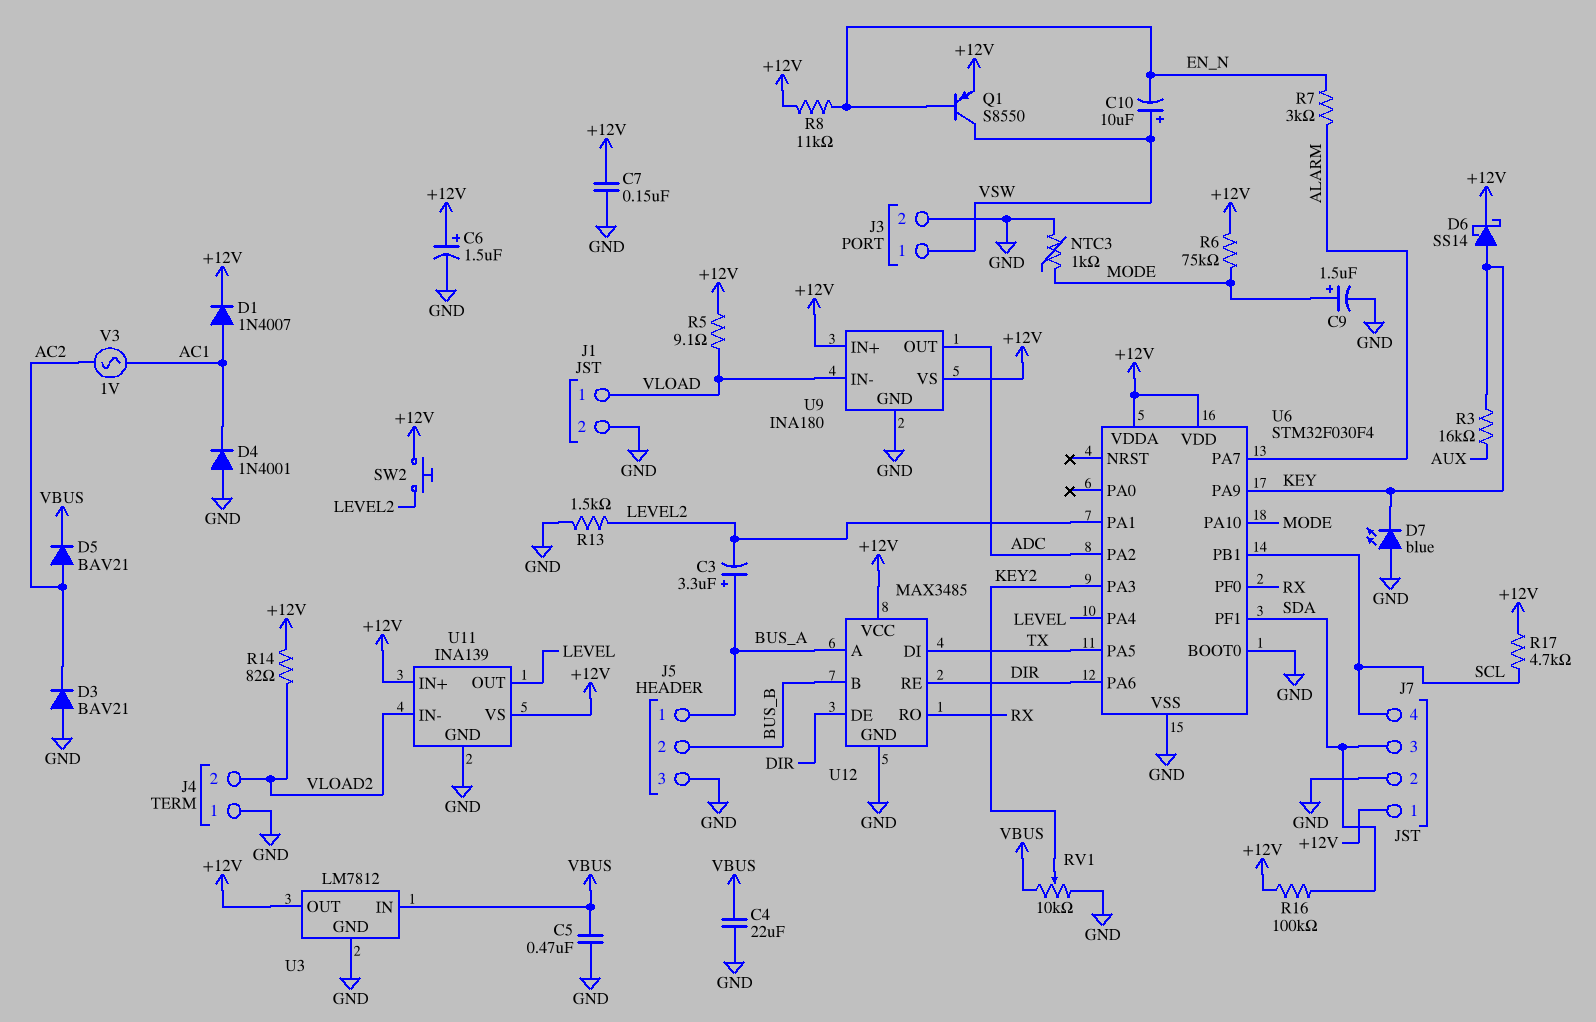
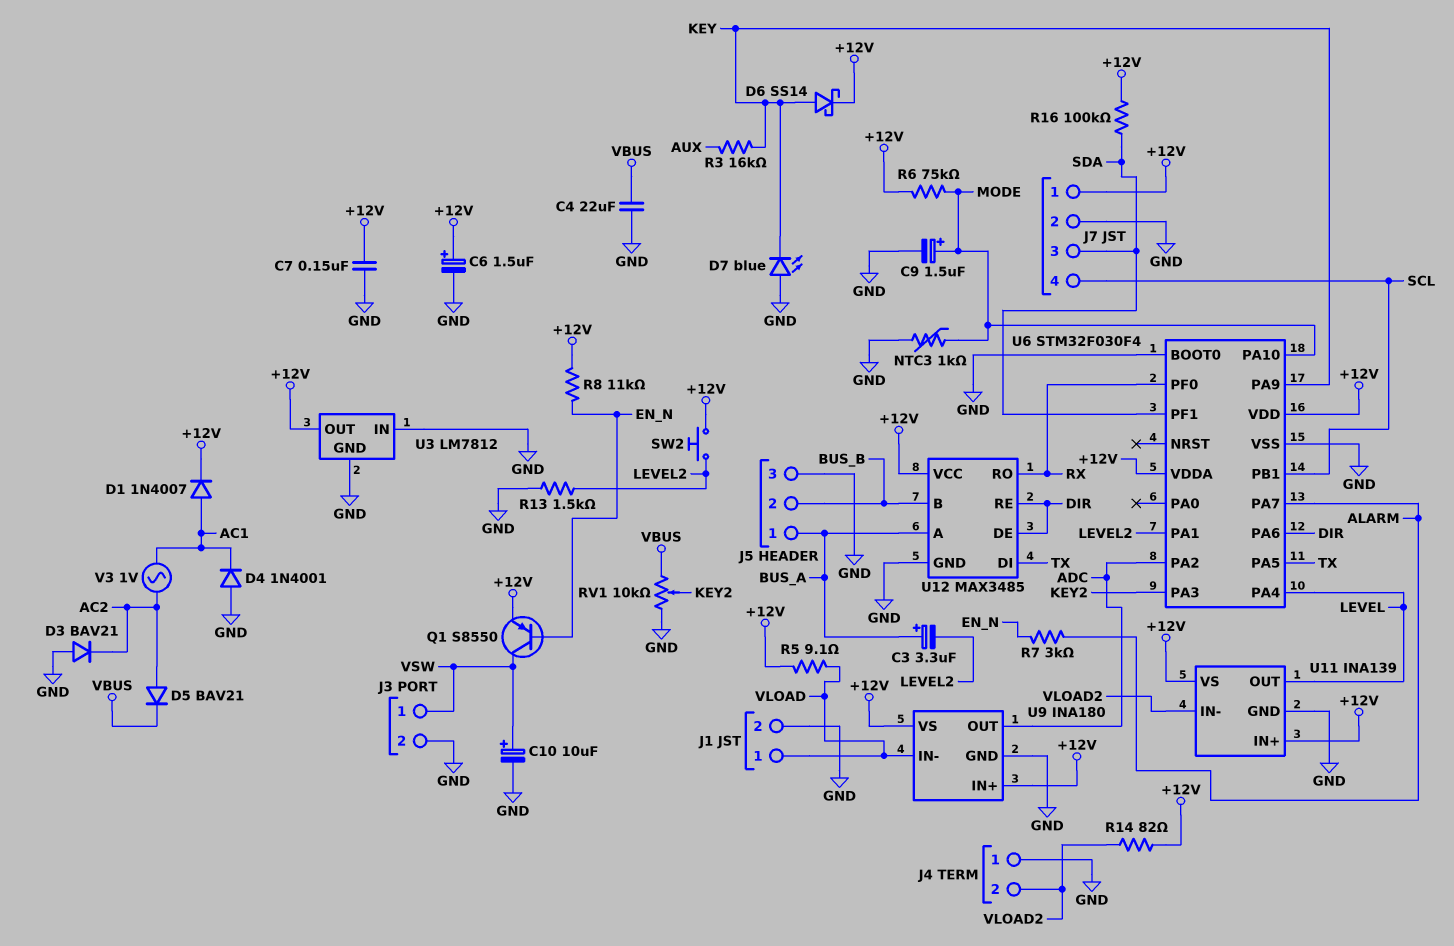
C5: 470nF (GND, VBUS) -> none
C10: 10uF (plus VSW, minus EN_N) -> 10uF (plus VSW, minus GND)
R17: 4.7k (+12V, SCL) -> none
U3 pin IN: VBUS -> GND

